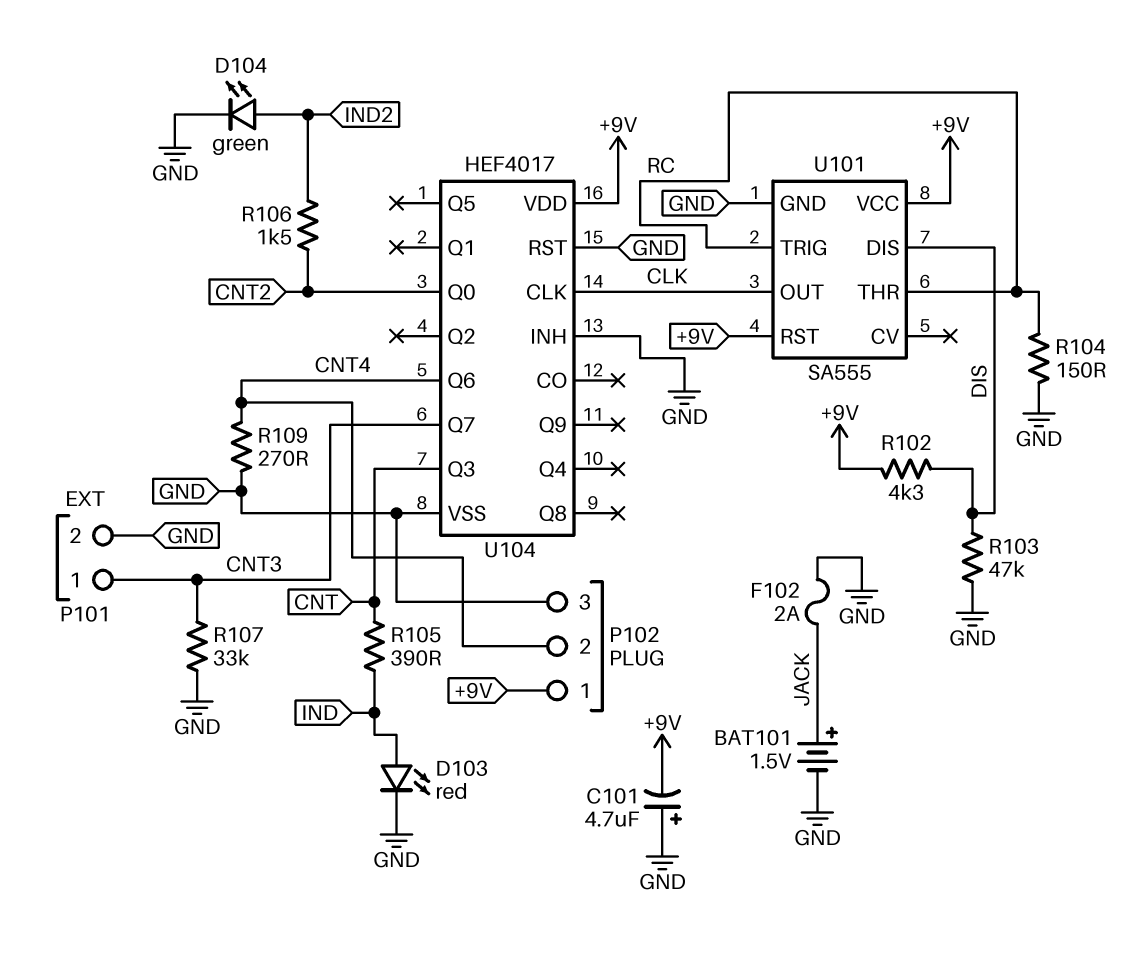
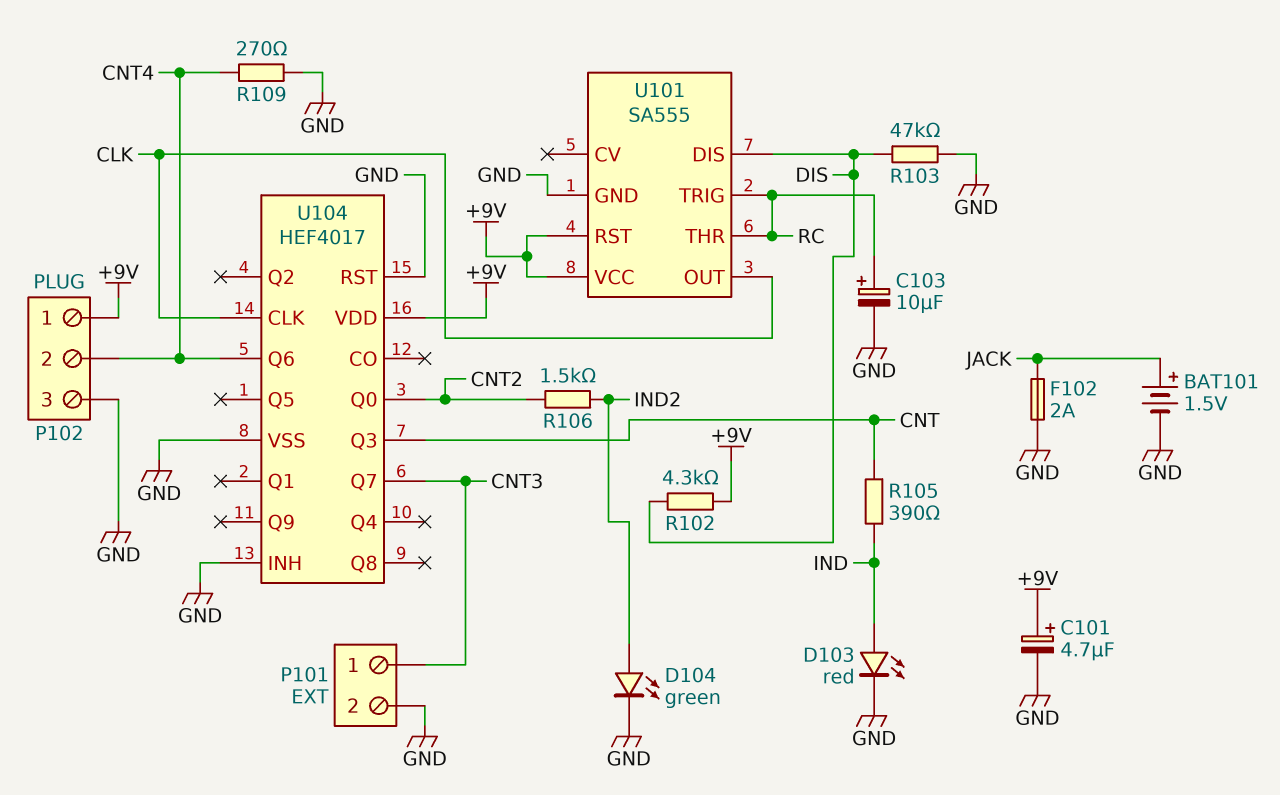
C101: 4.7uF (plus GND, minus +9V) -> 4.7uF (plus +9V, minus GND)
C103: none -> 10uF (plus RC, minus GND)
R104: 150 (GND, RC) -> none
R107: 33k (CNT3, GND) -> none

